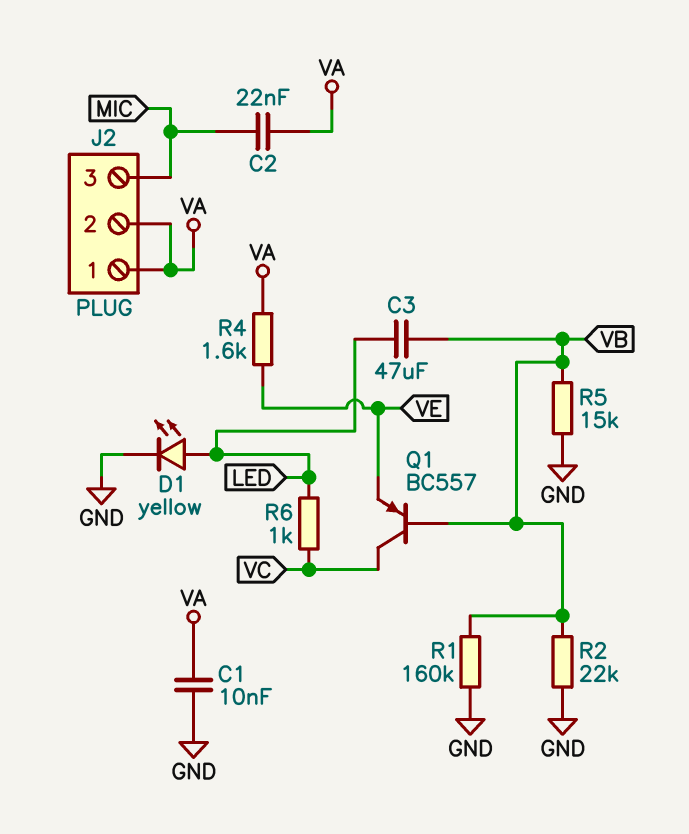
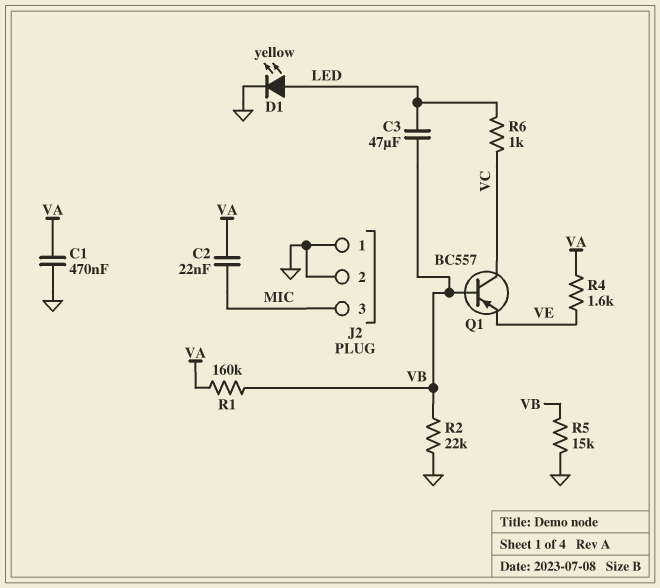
C1: 10nF (GND, VA) -> 470nF (GND, VA)
J2 pin 1: VA -> GND
J2 pin 2: VA -> GND
R1: 160k (GND, VB) -> 160k (VA, VB)

